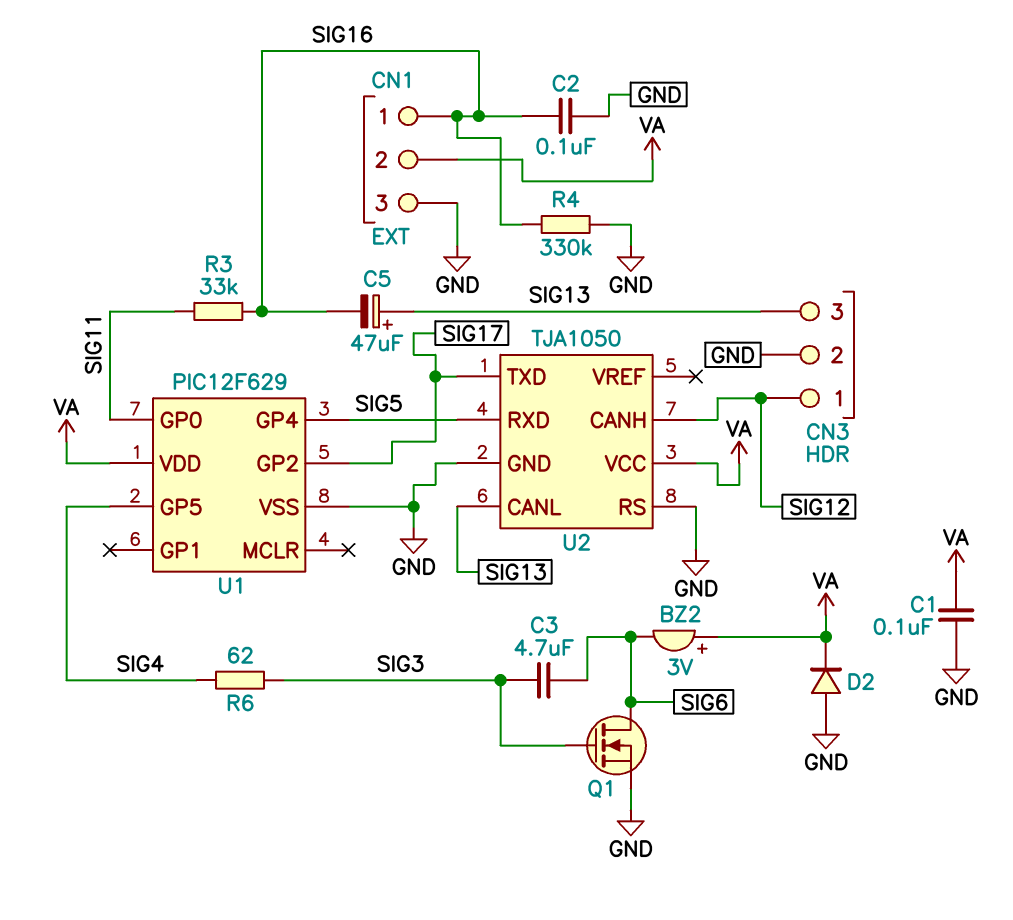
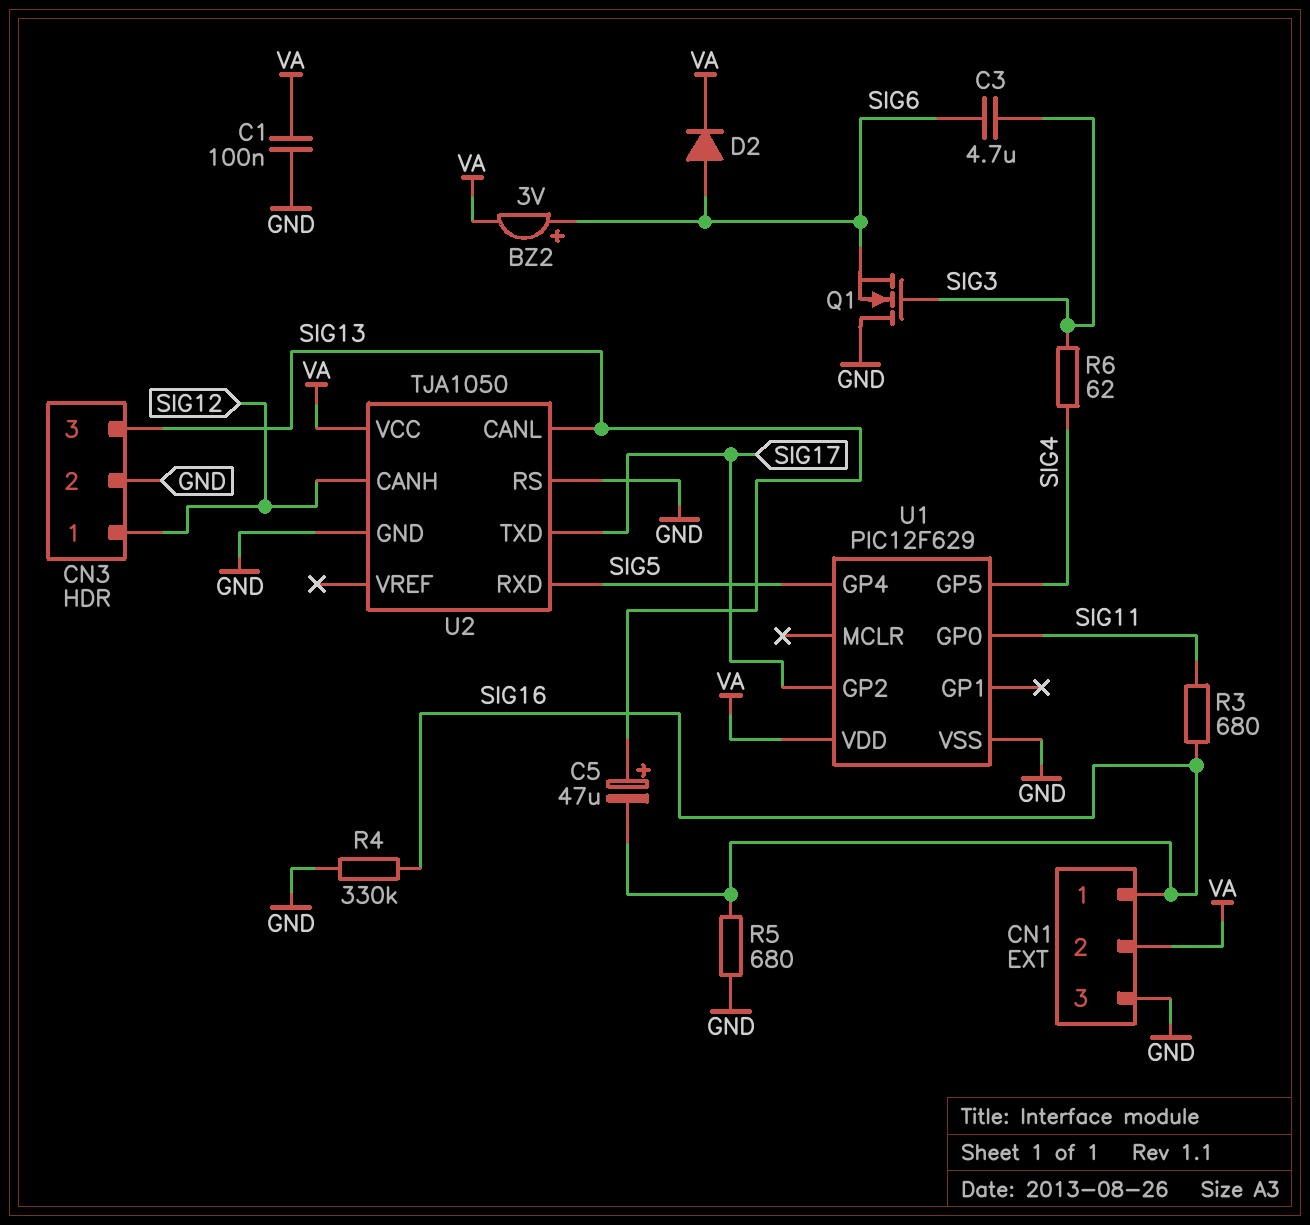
BZ2: buzzer 3V (plus VA, minus SIG6) -> buzzer 3V (plus SIG6, minus VA)
C2: 100nF (GND, SIG16) -> none
D2: diode (A GND, K VA) -> diode (A SIG6, K VA)
Q1: NMOS (G SIG3, D SIG6, S GND) -> NMOS (G SIG3, D GND, S SIG6)
R3: 33k (SIG11, SIG16) -> 680 (SIG11, SIG16)
R5: none -> 680 (GND, SIG16)

